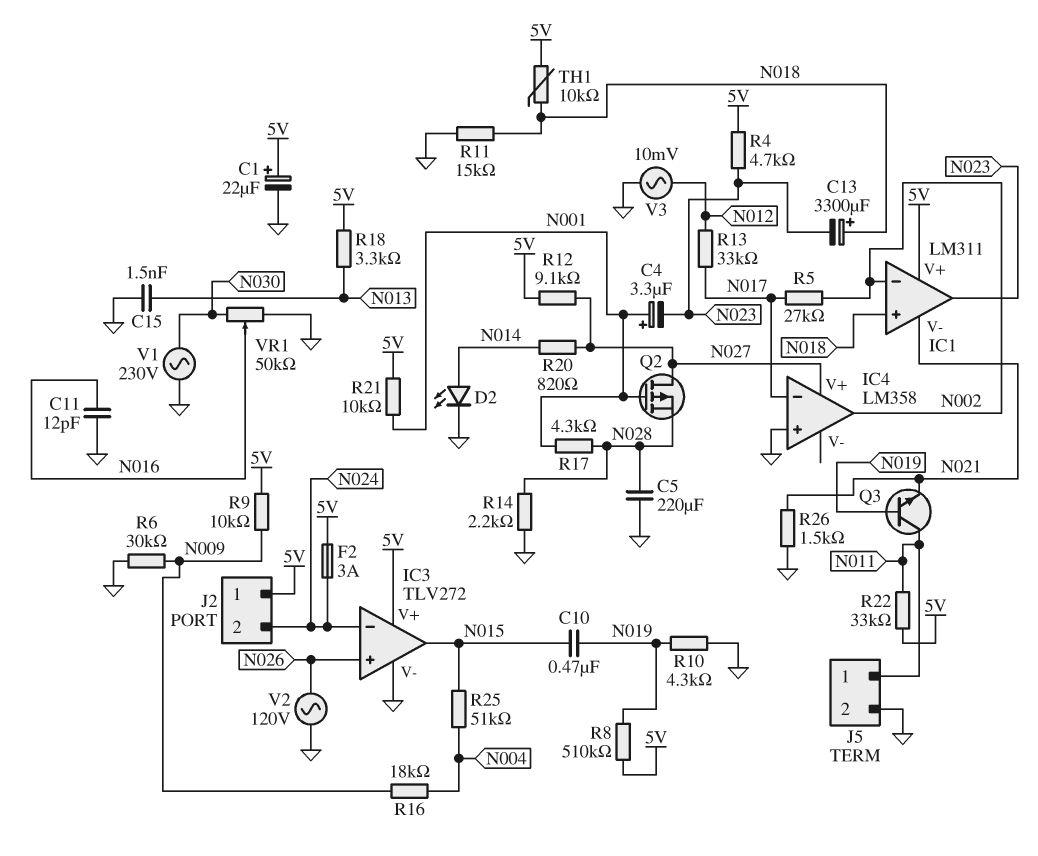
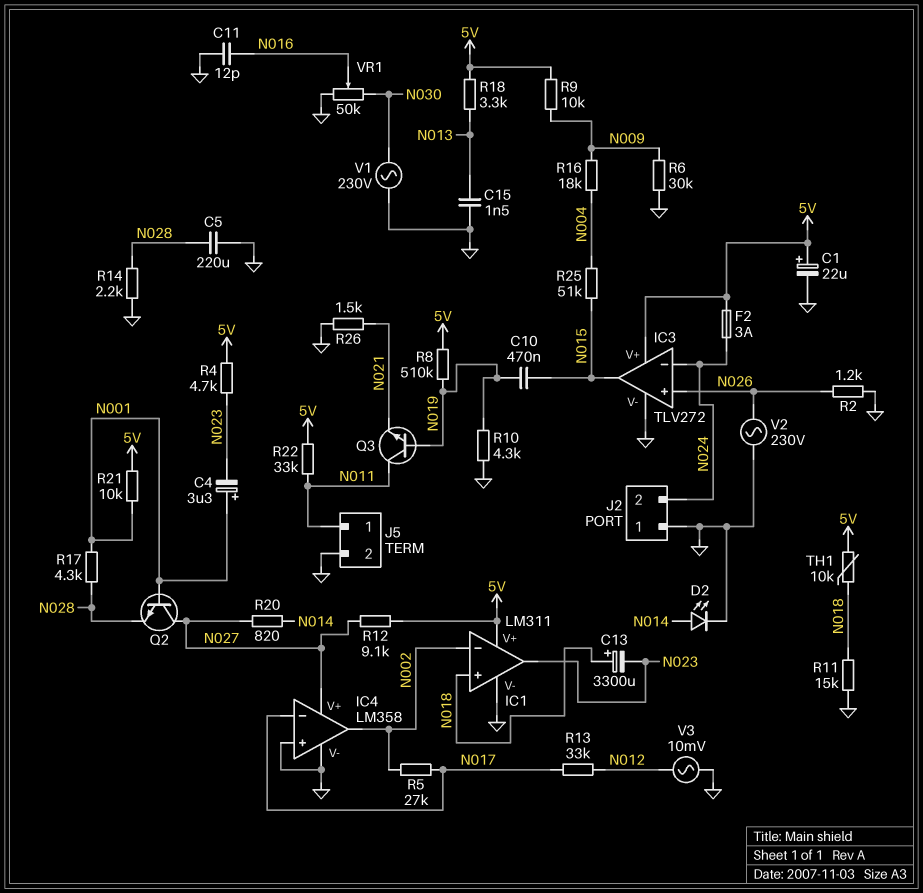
IC1 pin V-: N021 -> GND
IC4 pin V-: none -> GND
J2 pin 1: 5V -> GND
Q2: PMOS (G N001, D N027, S N028) -> NPN (B N001, C N027, E N028)
R2: none -> 1.2k (GND, N026)
V2: AC 120V (GND, N026) -> AC 230V (GND, N026)

